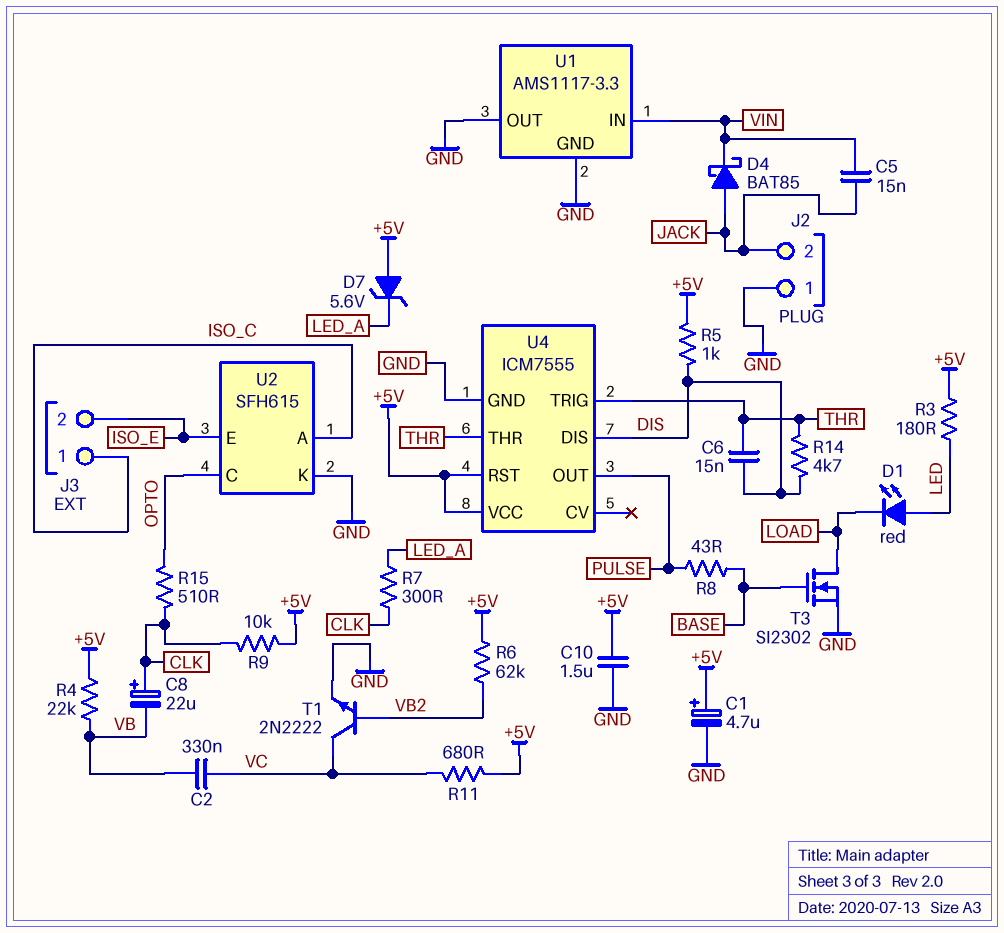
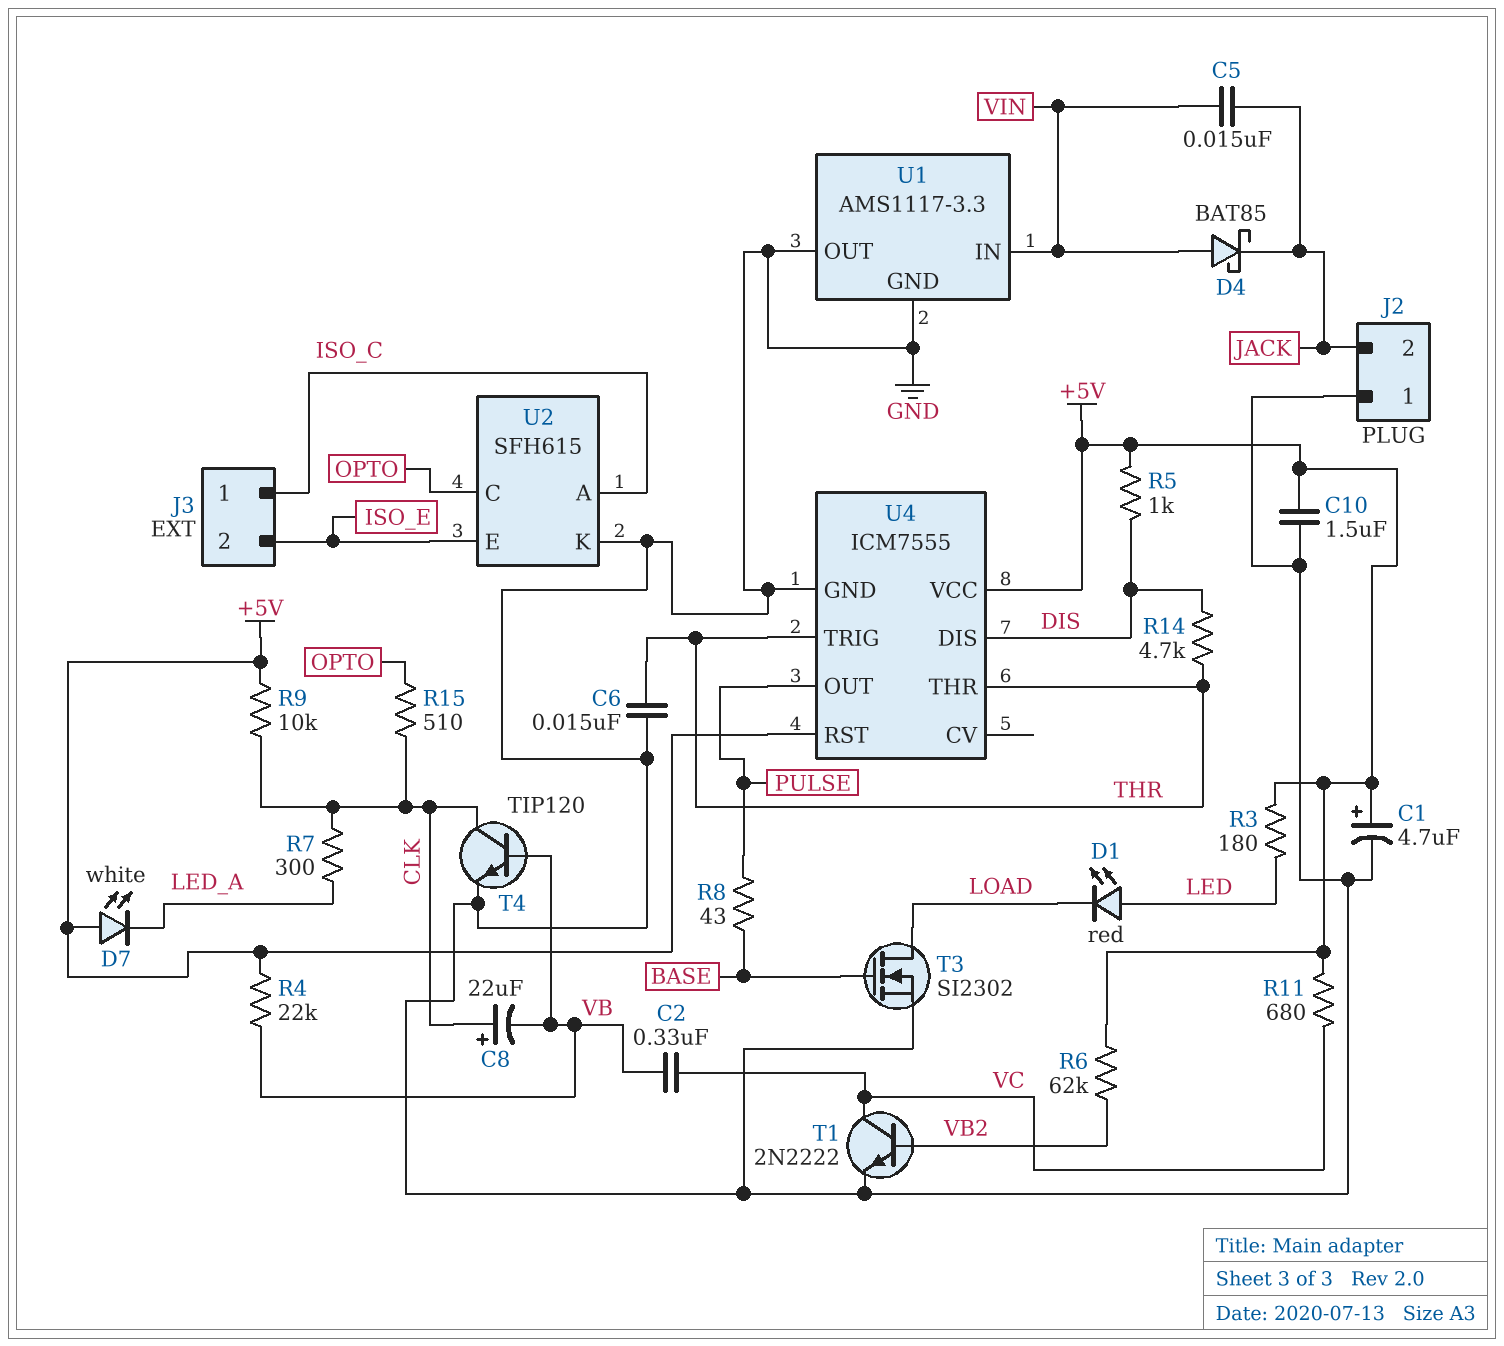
C6: 15nF (DIS, THR) -> 15nF (GND, THR)
D4: schottky BAT85 (A JACK, K VIN) -> schottky BAT85 (A VIN, K JACK)
D7: zener 5.6V (A +5V, K LED_A) -> LED white (A +5V, K LED_A)
T4: none -> NPN TIP120 (B VB, C CLK, E GND)

